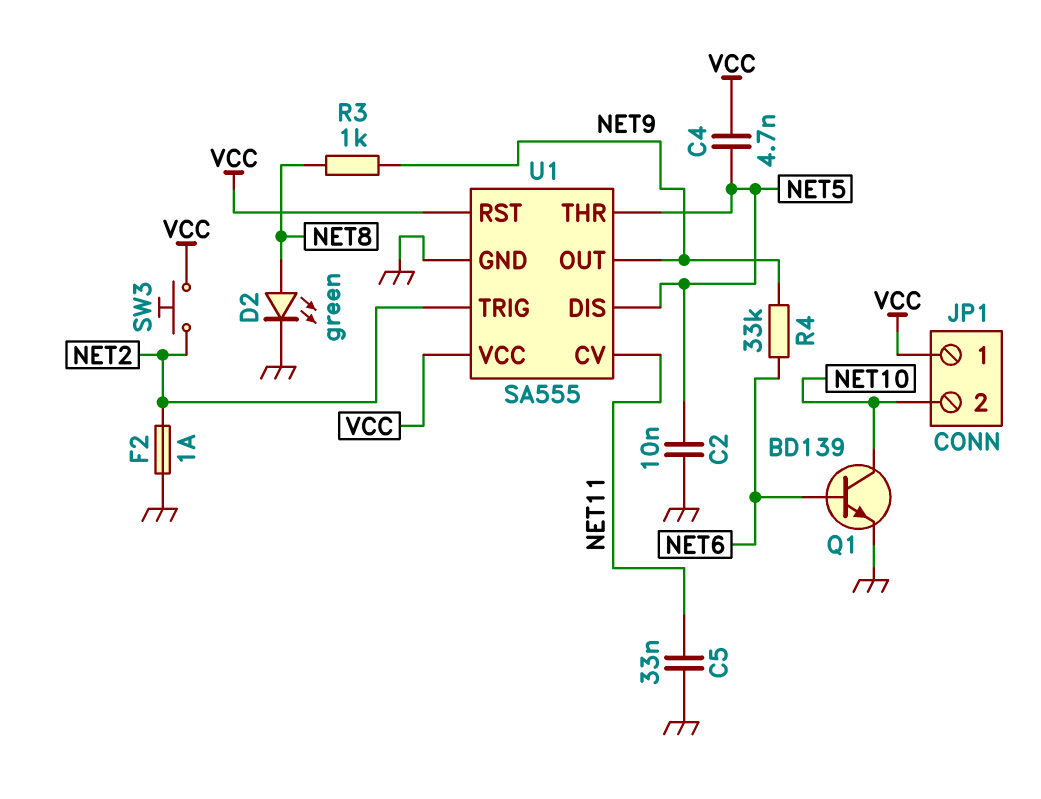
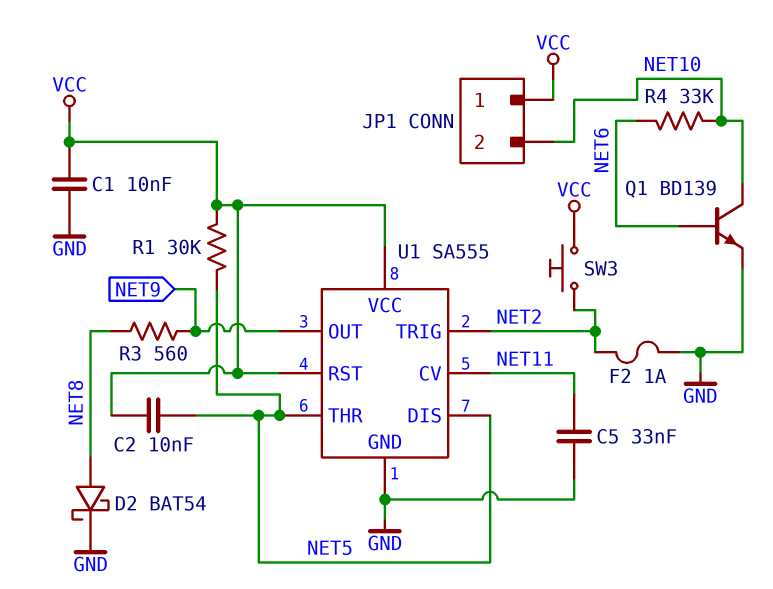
C1: none -> 10nF (GND, VCC)
C2: 10nF (GND, NET5) -> 10nF (NET5, VCC)
C4: 4.7nF (NET5, VCC) -> none
D2: LED green (A NET8, K GND) -> schottky BAT54 (A NET8, K GND)
R1: none -> 30k (NET5, VCC)
R3: 1k (NET8, NET9) -> 560 (NET8, NET9)
R4: 33k (NET6, NET9) -> 33k (NET6, NET10)

